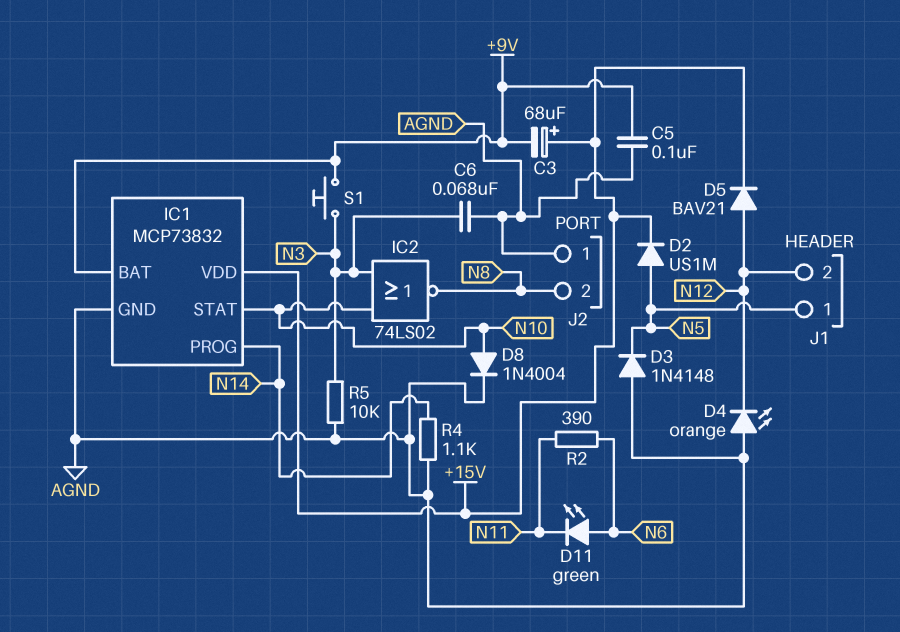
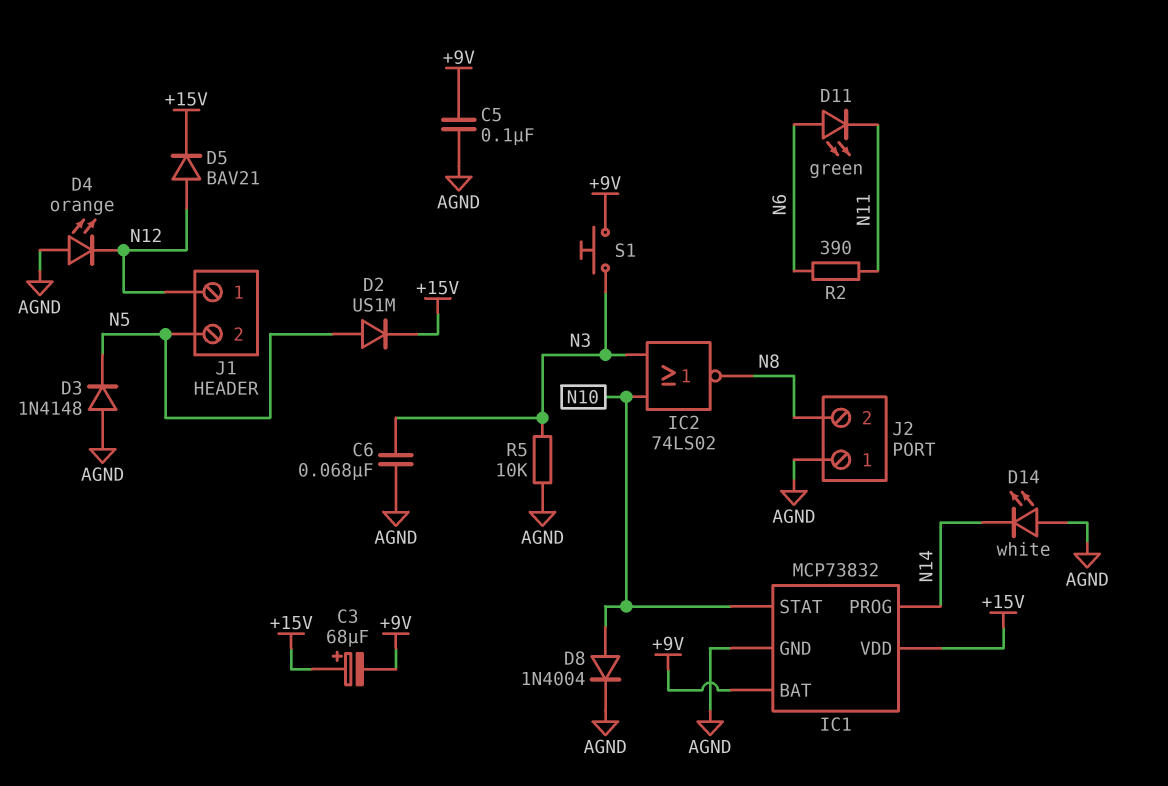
D14: none -> LED white (A AGND, K N14)
J1 pin 1: N5 -> N12
J1 pin 2: N12 -> N5
R4: 1.1k (AGND, N14) -> none

